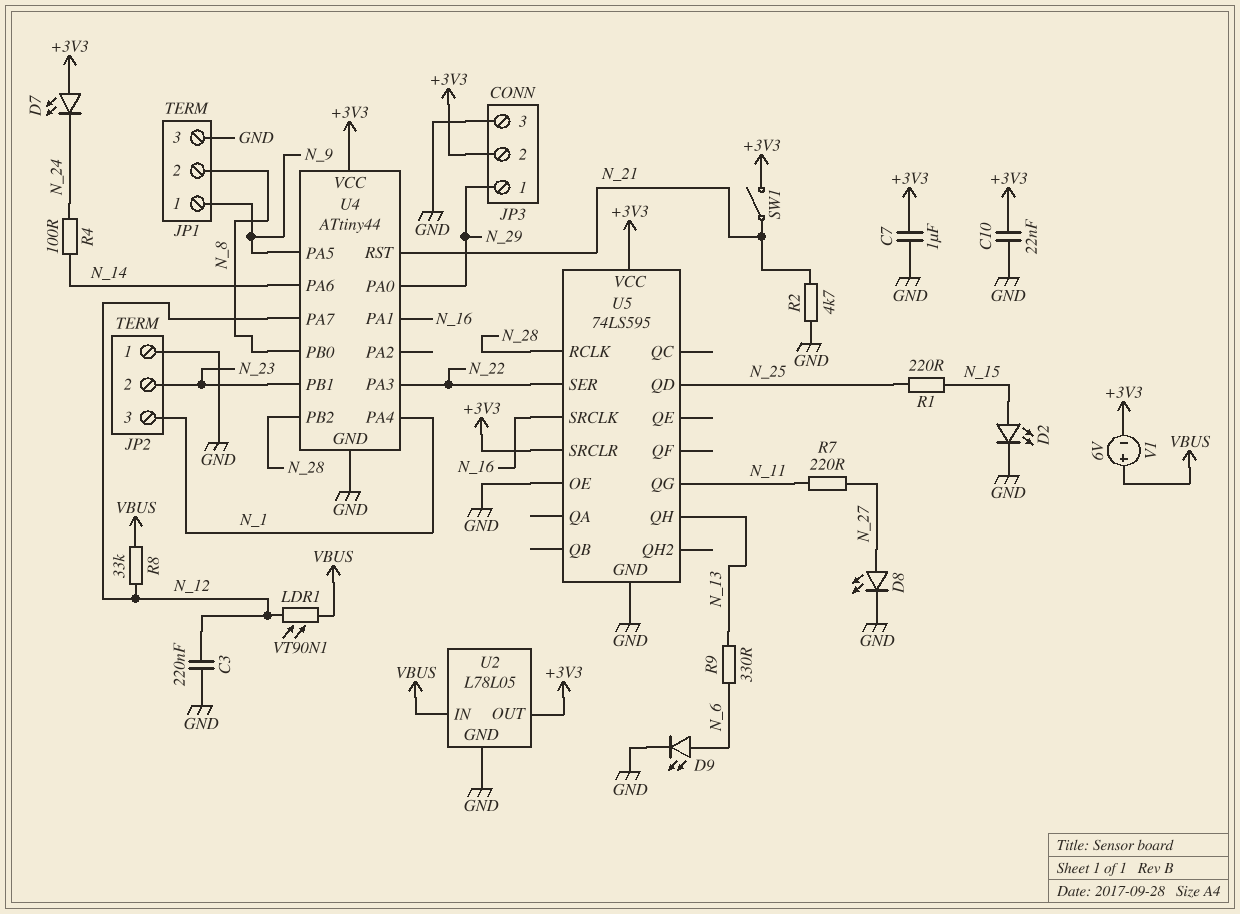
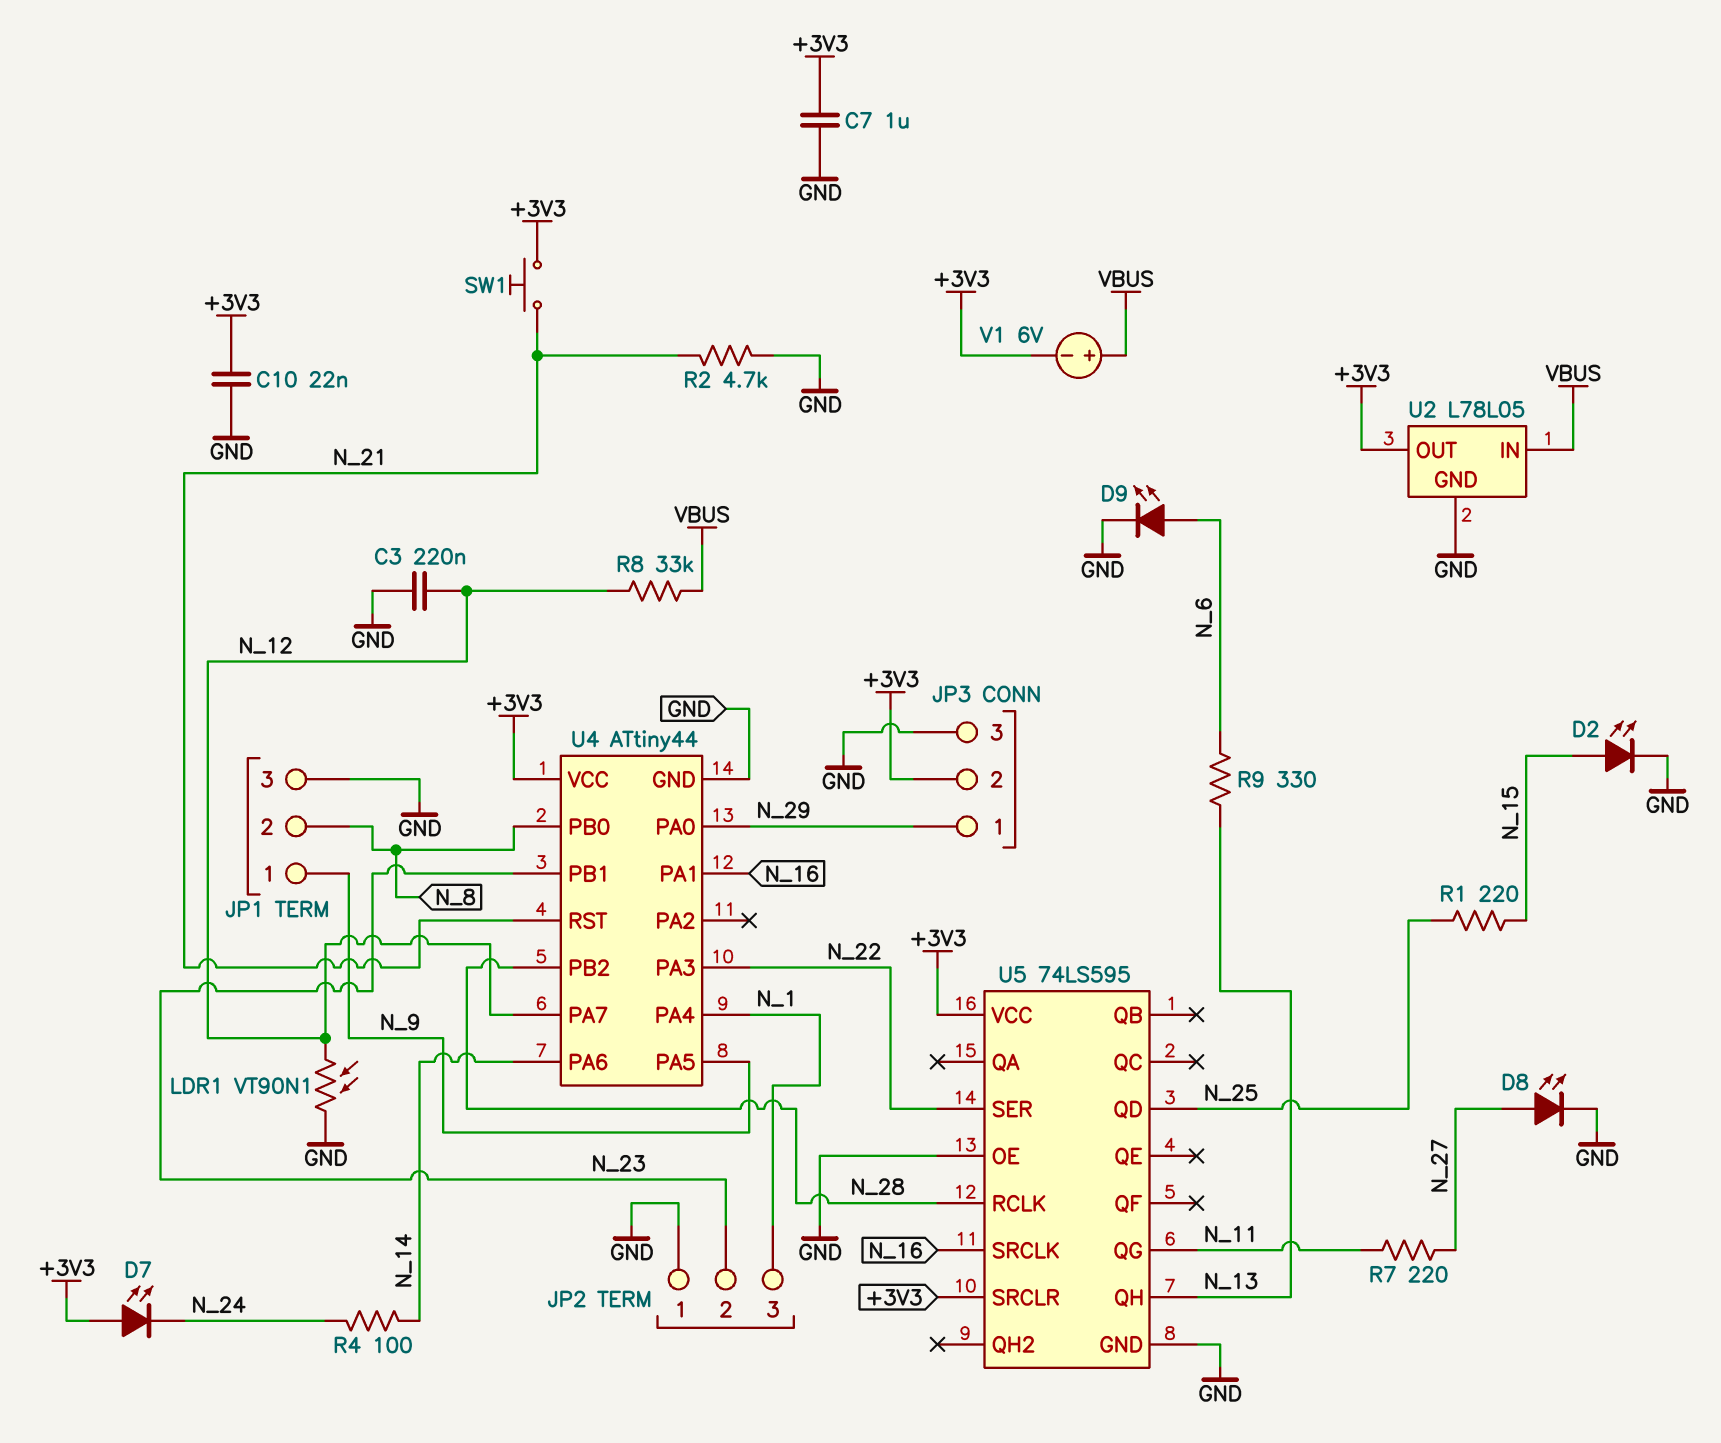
LDR1: VT90N1 (N_12, VBUS) -> VT90N1 (GND, N_12)
SW1: switch (+3V3, N_21) -> button (+3V3, N_21)

